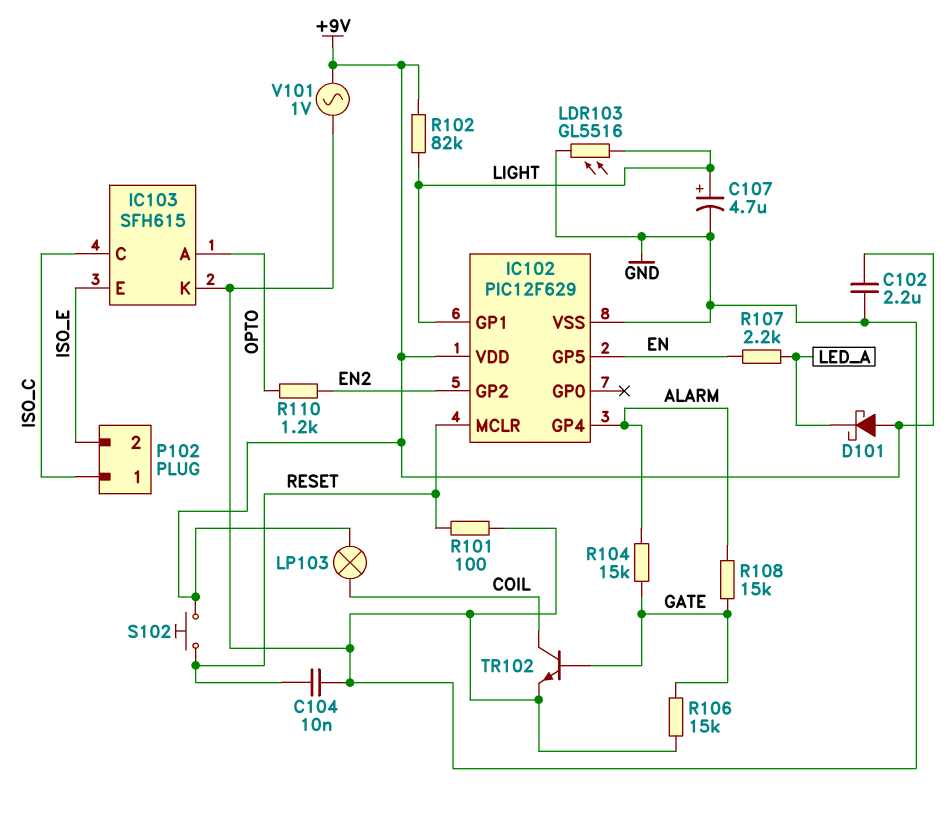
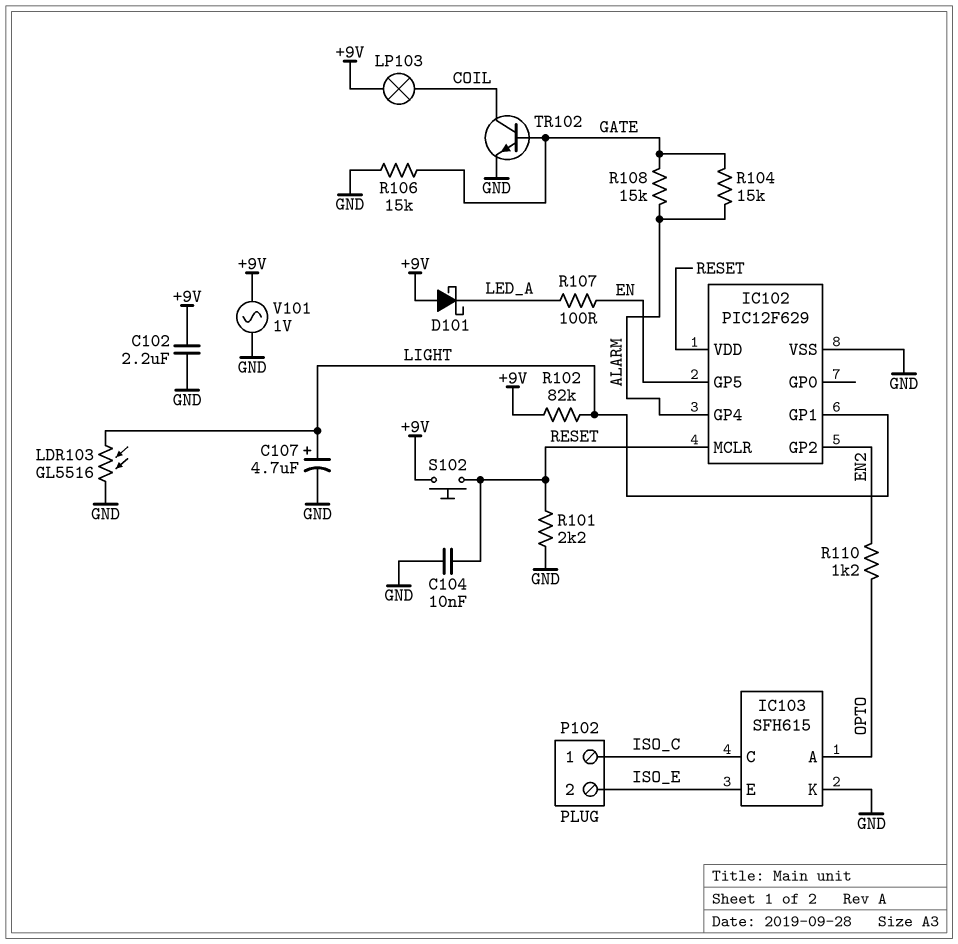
IC102 pin VDD: +9V -> RESET
R101: 100 (GND, RESET) -> 2.2k (GND, RESET)
R107: 2.2k (EN, LED_A) -> 100 (EN, LED_A)

